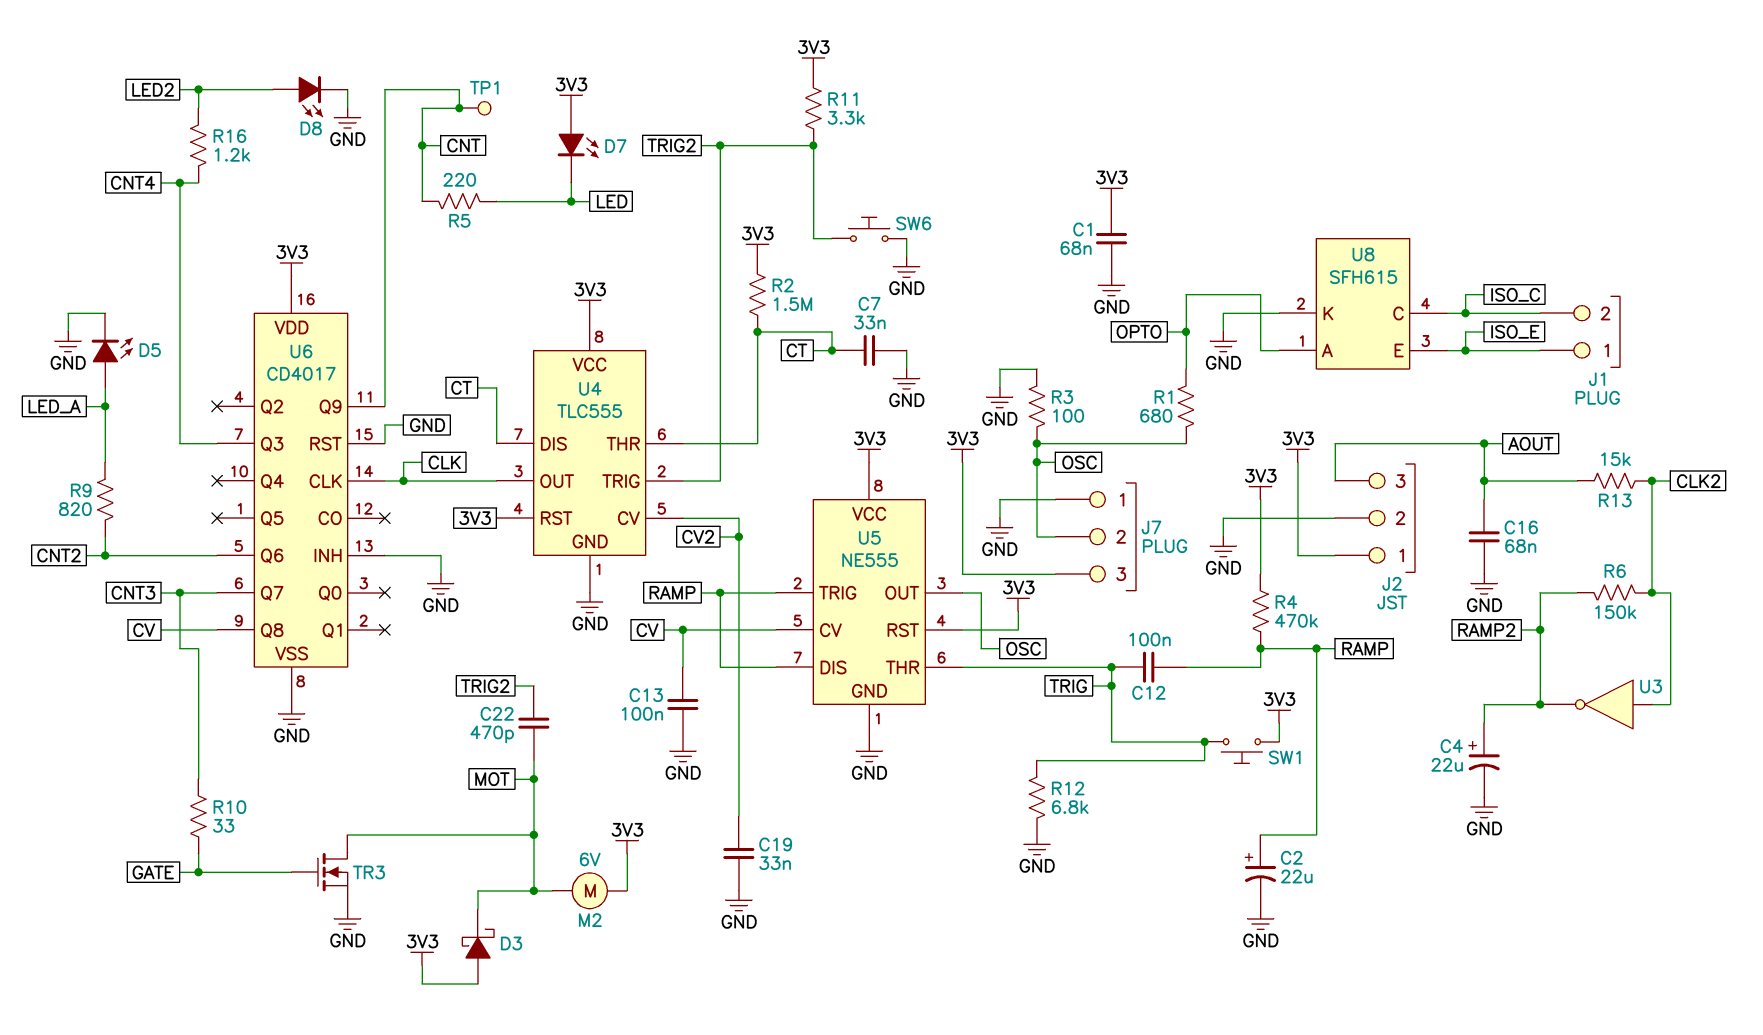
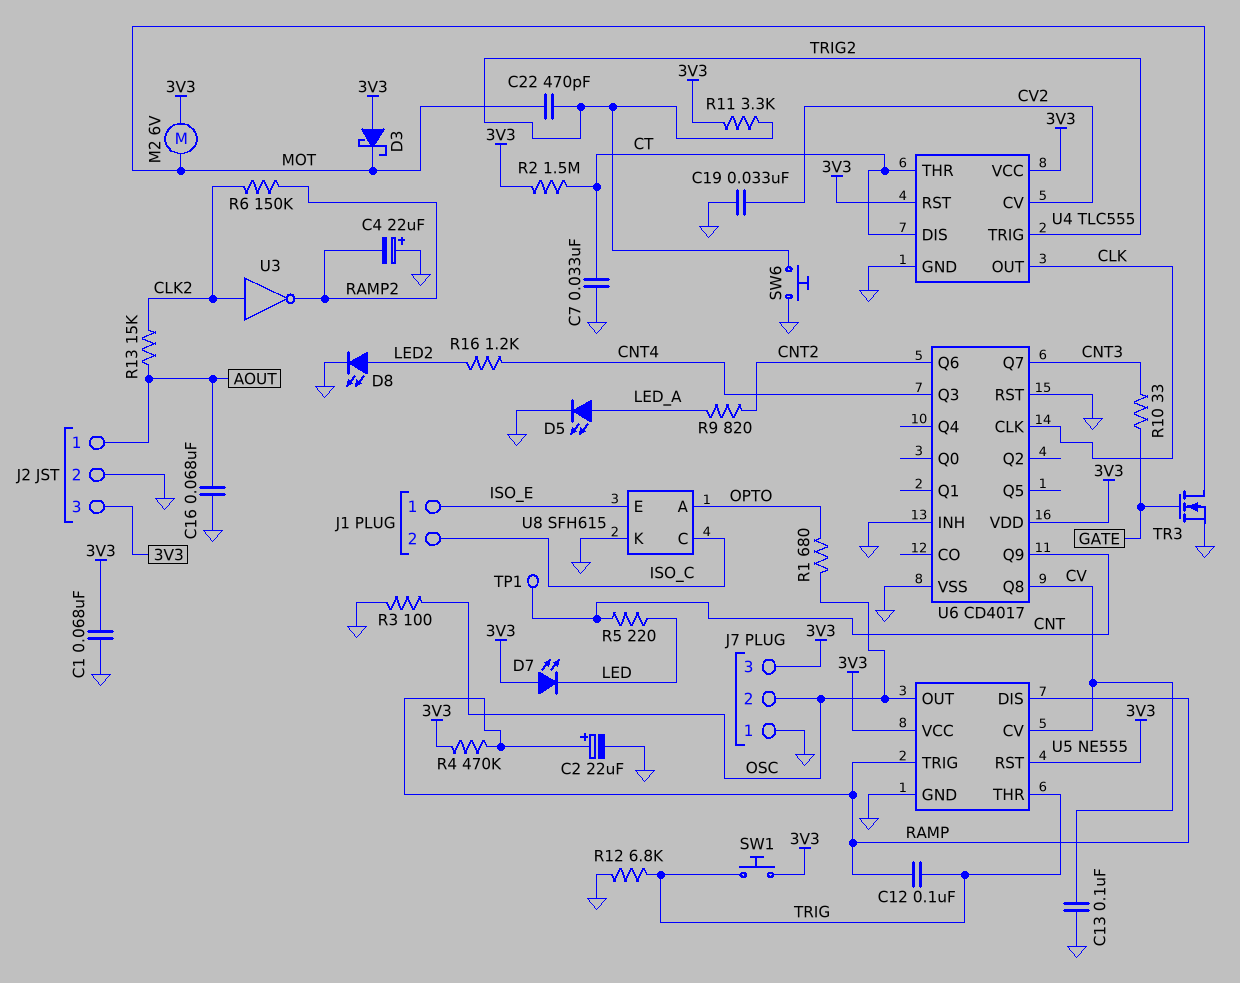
C4: 22uF (plus RAMP2, minus GND) -> 22uF (plus GND, minus RAMP2)
J2 pin 1: 3V3 -> AOUT
J2 pin 3: AOUT -> 3V3

